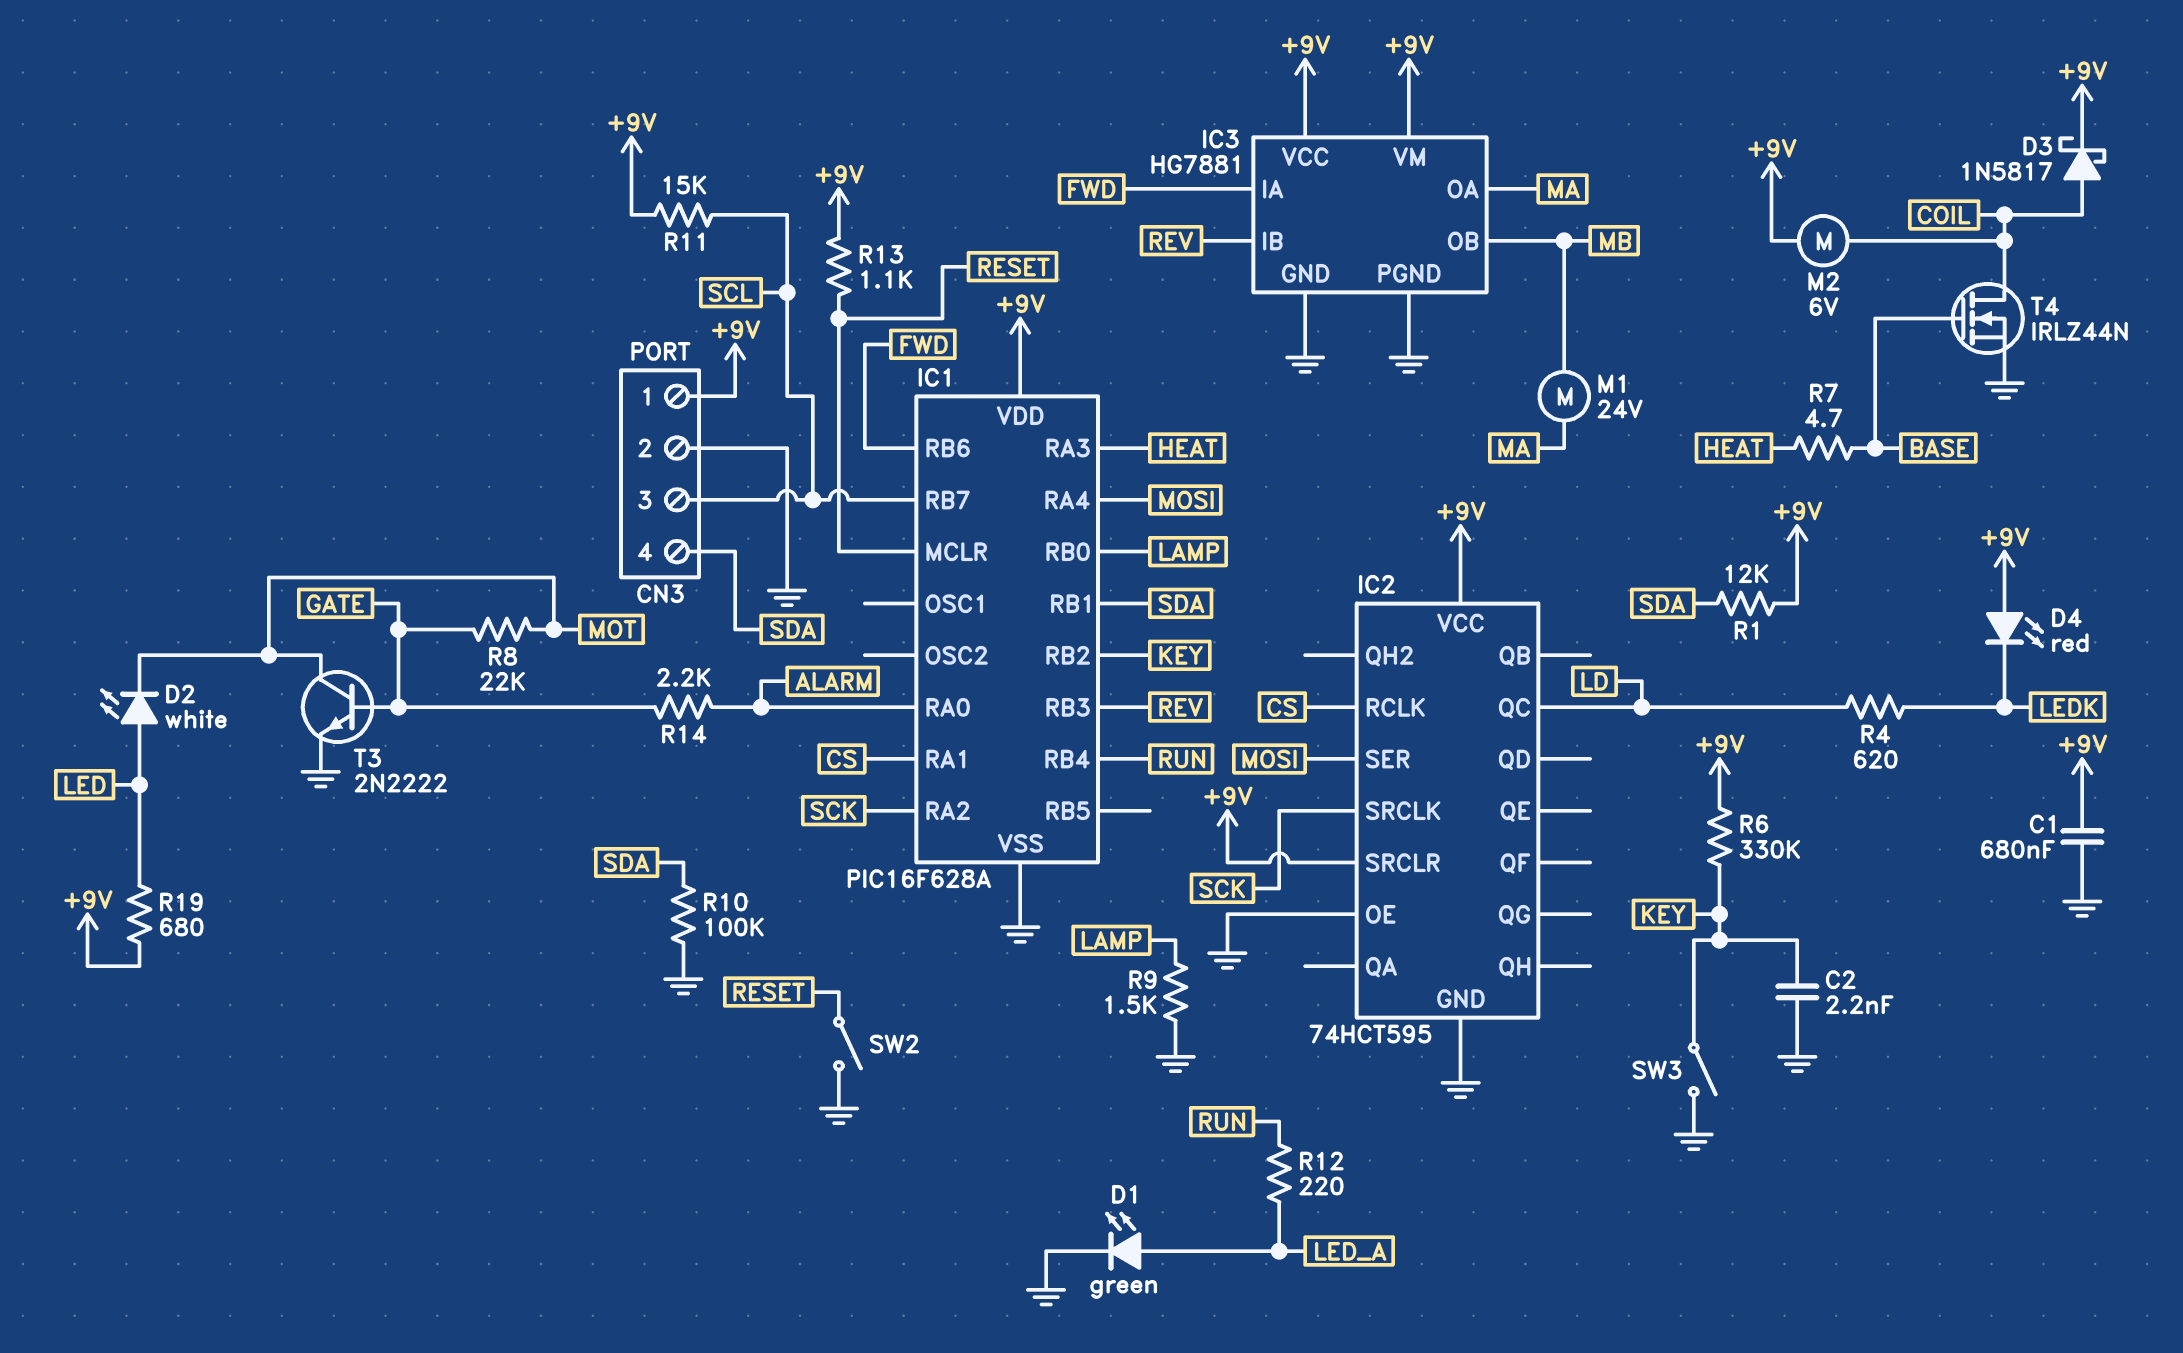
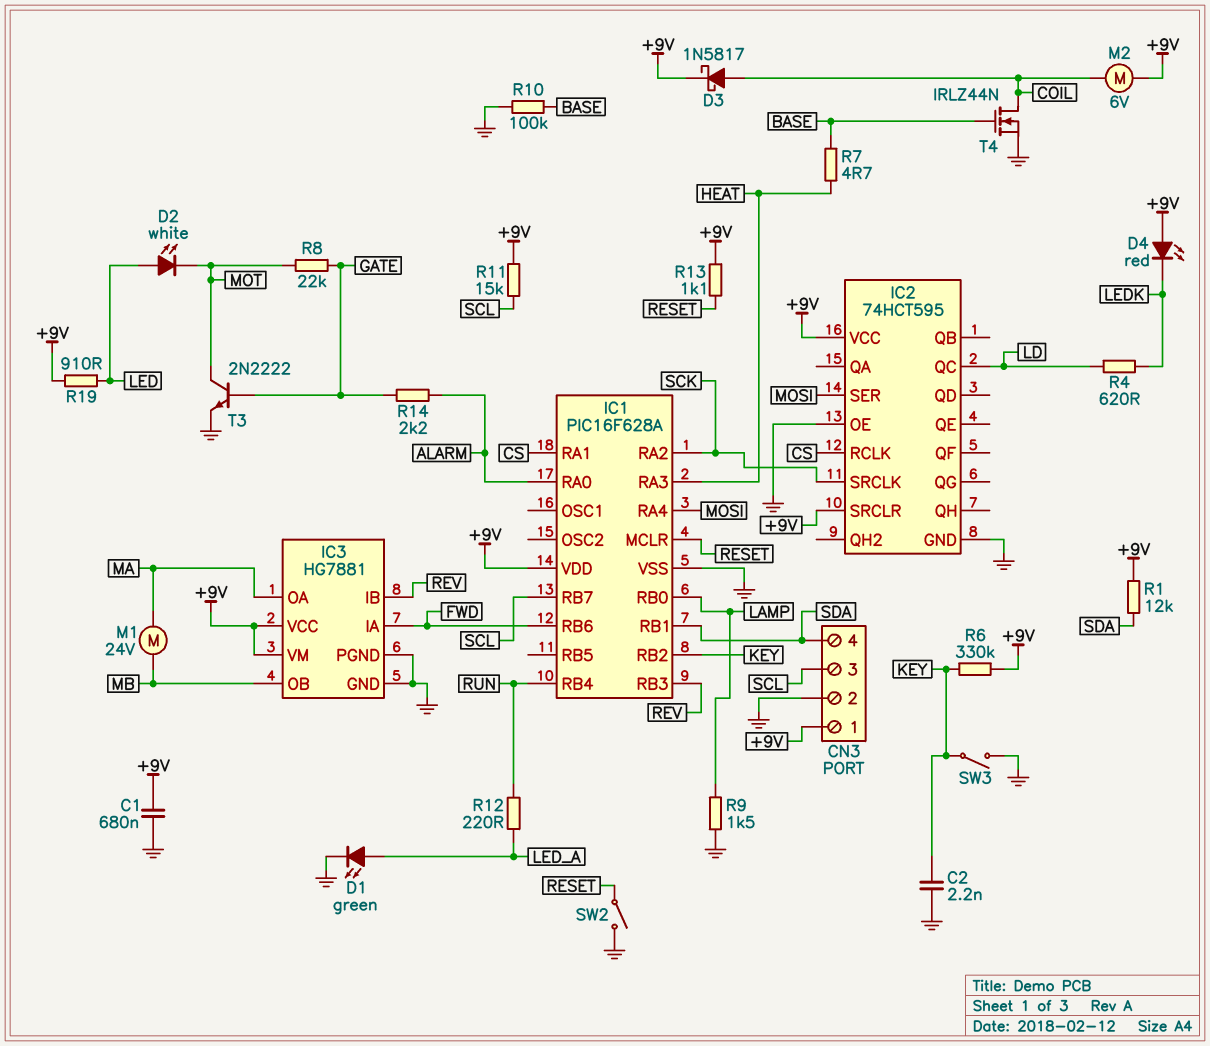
R10: 100k (GND, SDA) -> 100k (BASE, GND)
R19: 680 (+9V, LED) -> 910 (+9V, LED)

